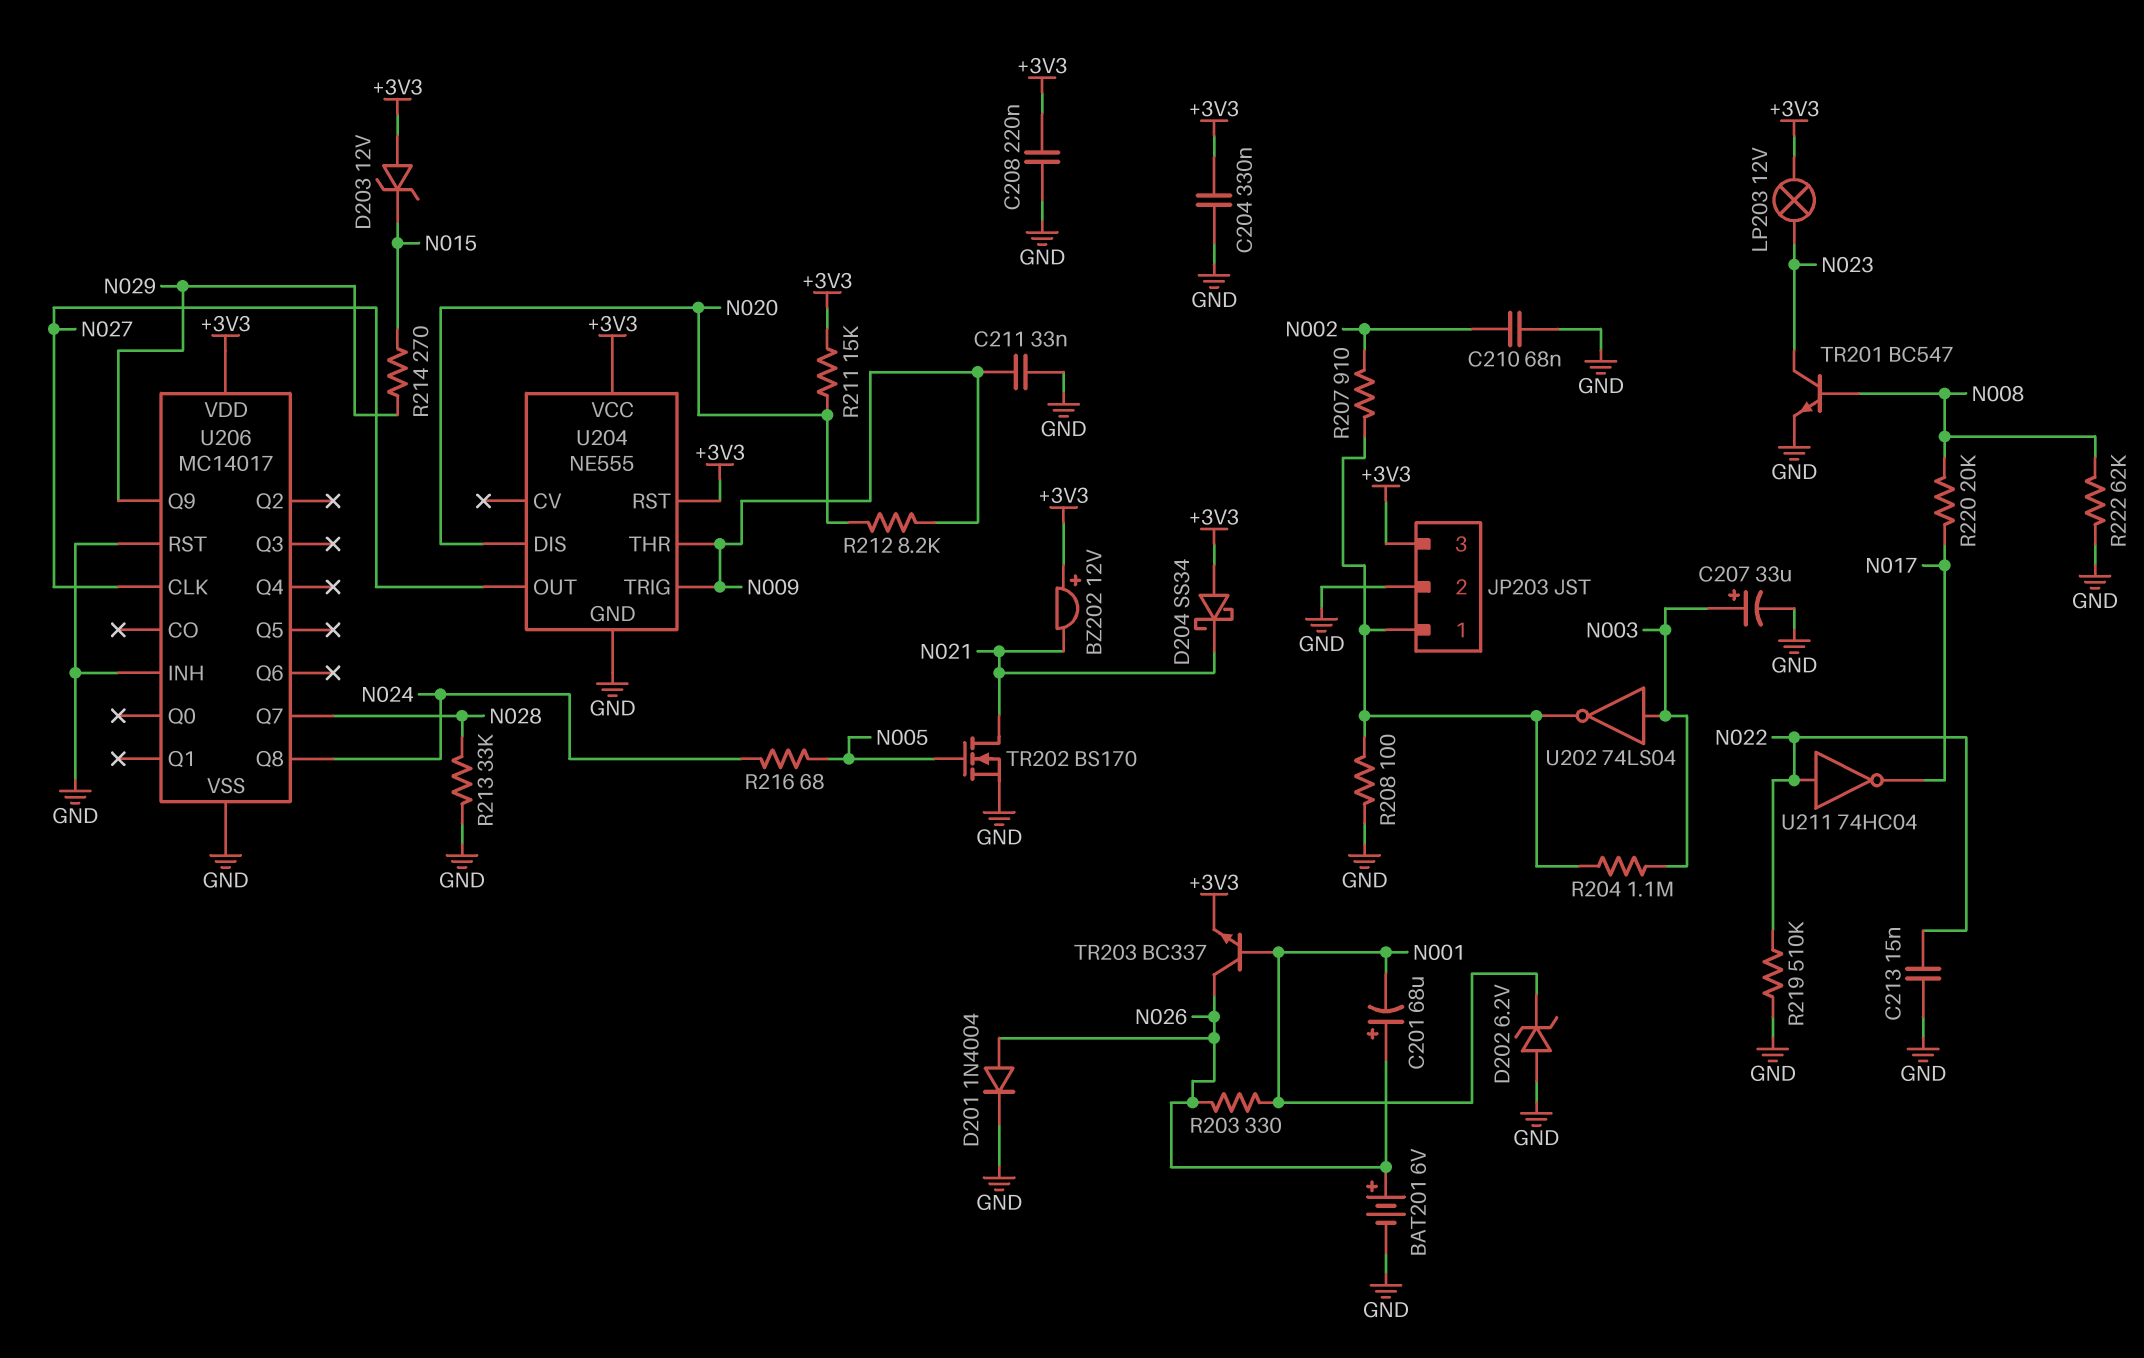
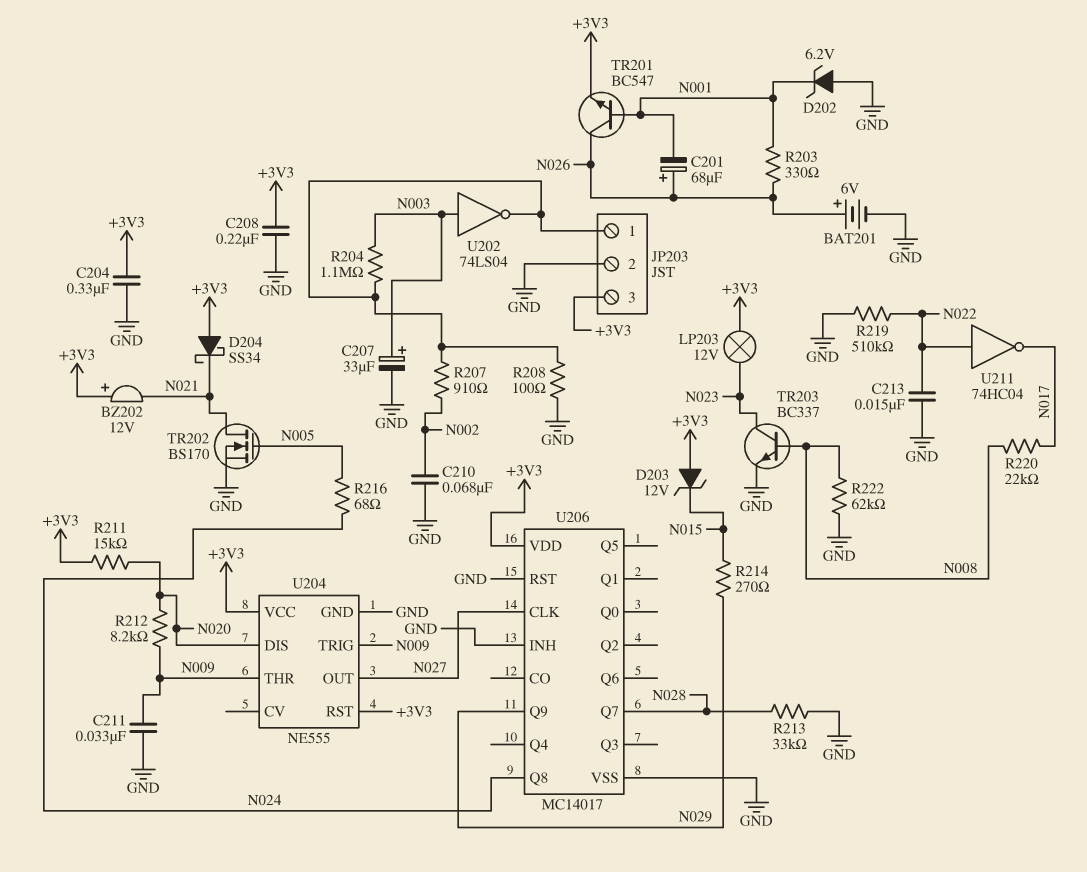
D201: diode 1N4004 (A N026, K GND) -> none
R220: 20k (N008, N017) -> 22k (N008, N017)
TR201: NPN BC547 (B N008, C N023, E GND) -> NPN BC547 (B N001, C N026, E +3V3)
TR203: NPN BC337 (B N001, C N026, E +3V3) -> NPN BC337 (B N008, C N023, E GND)

